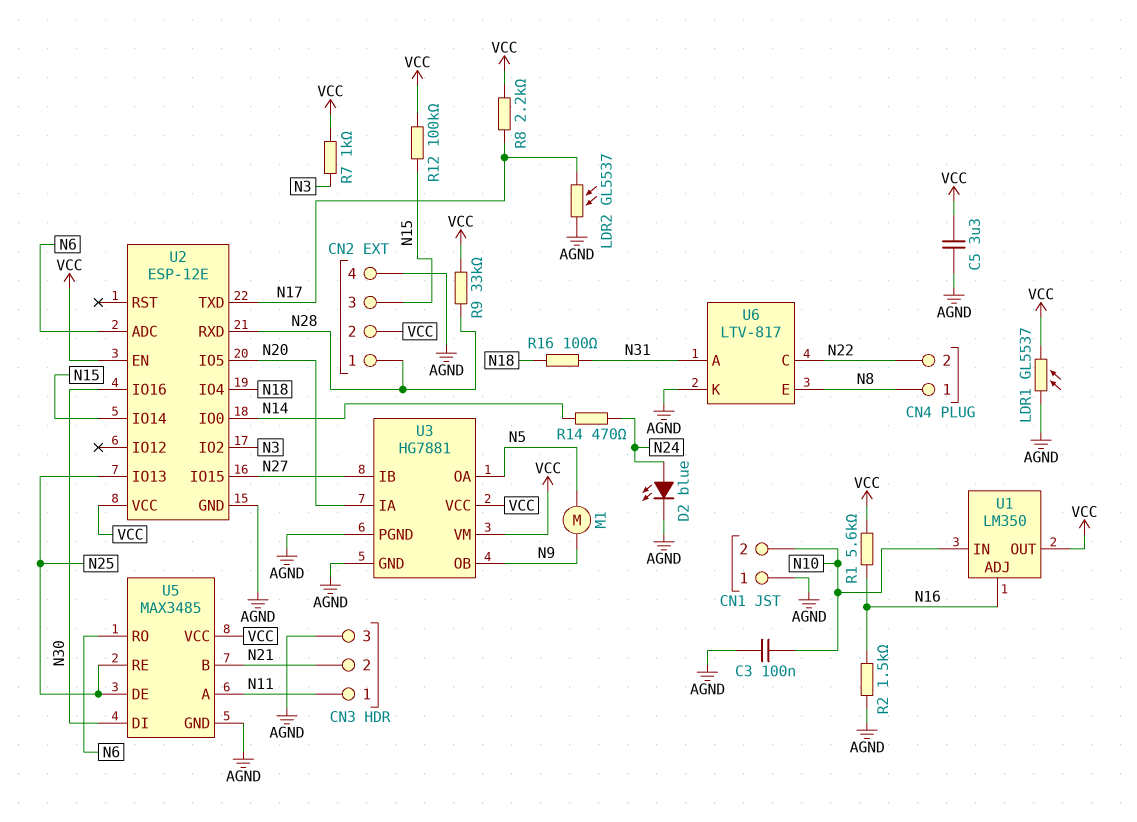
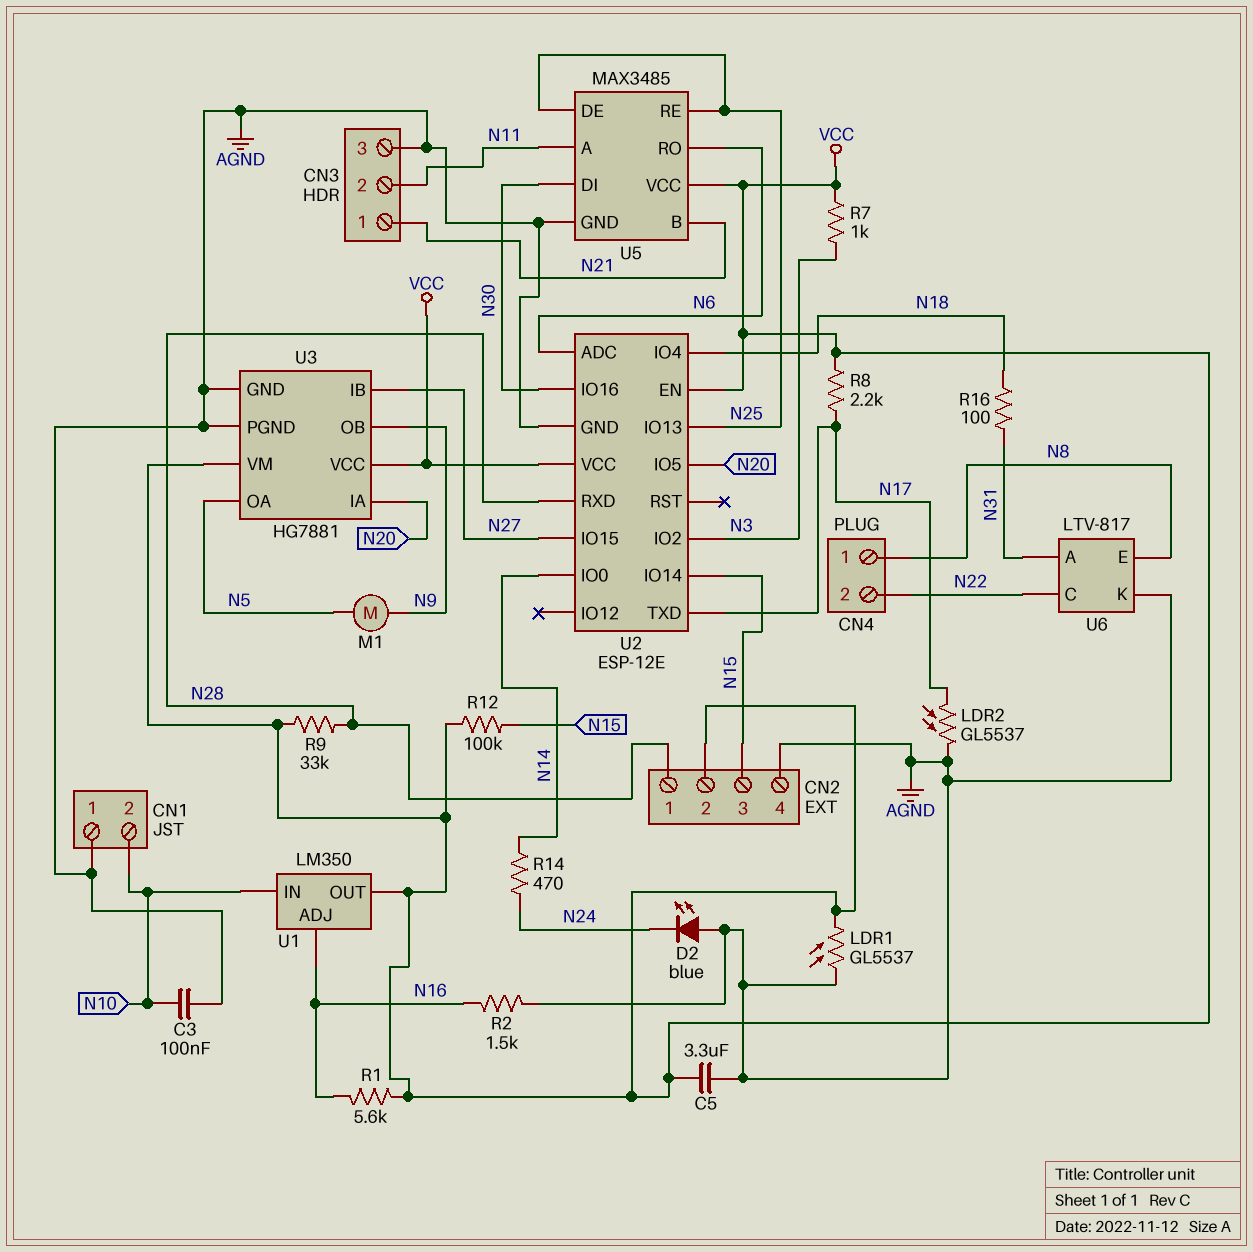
CN3 pin 1: N11 -> N21
CN3 pin 2: N21 -> N11
D2: LED blue (A N24, K AGND) -> LED blue (A AGND, K N24)

